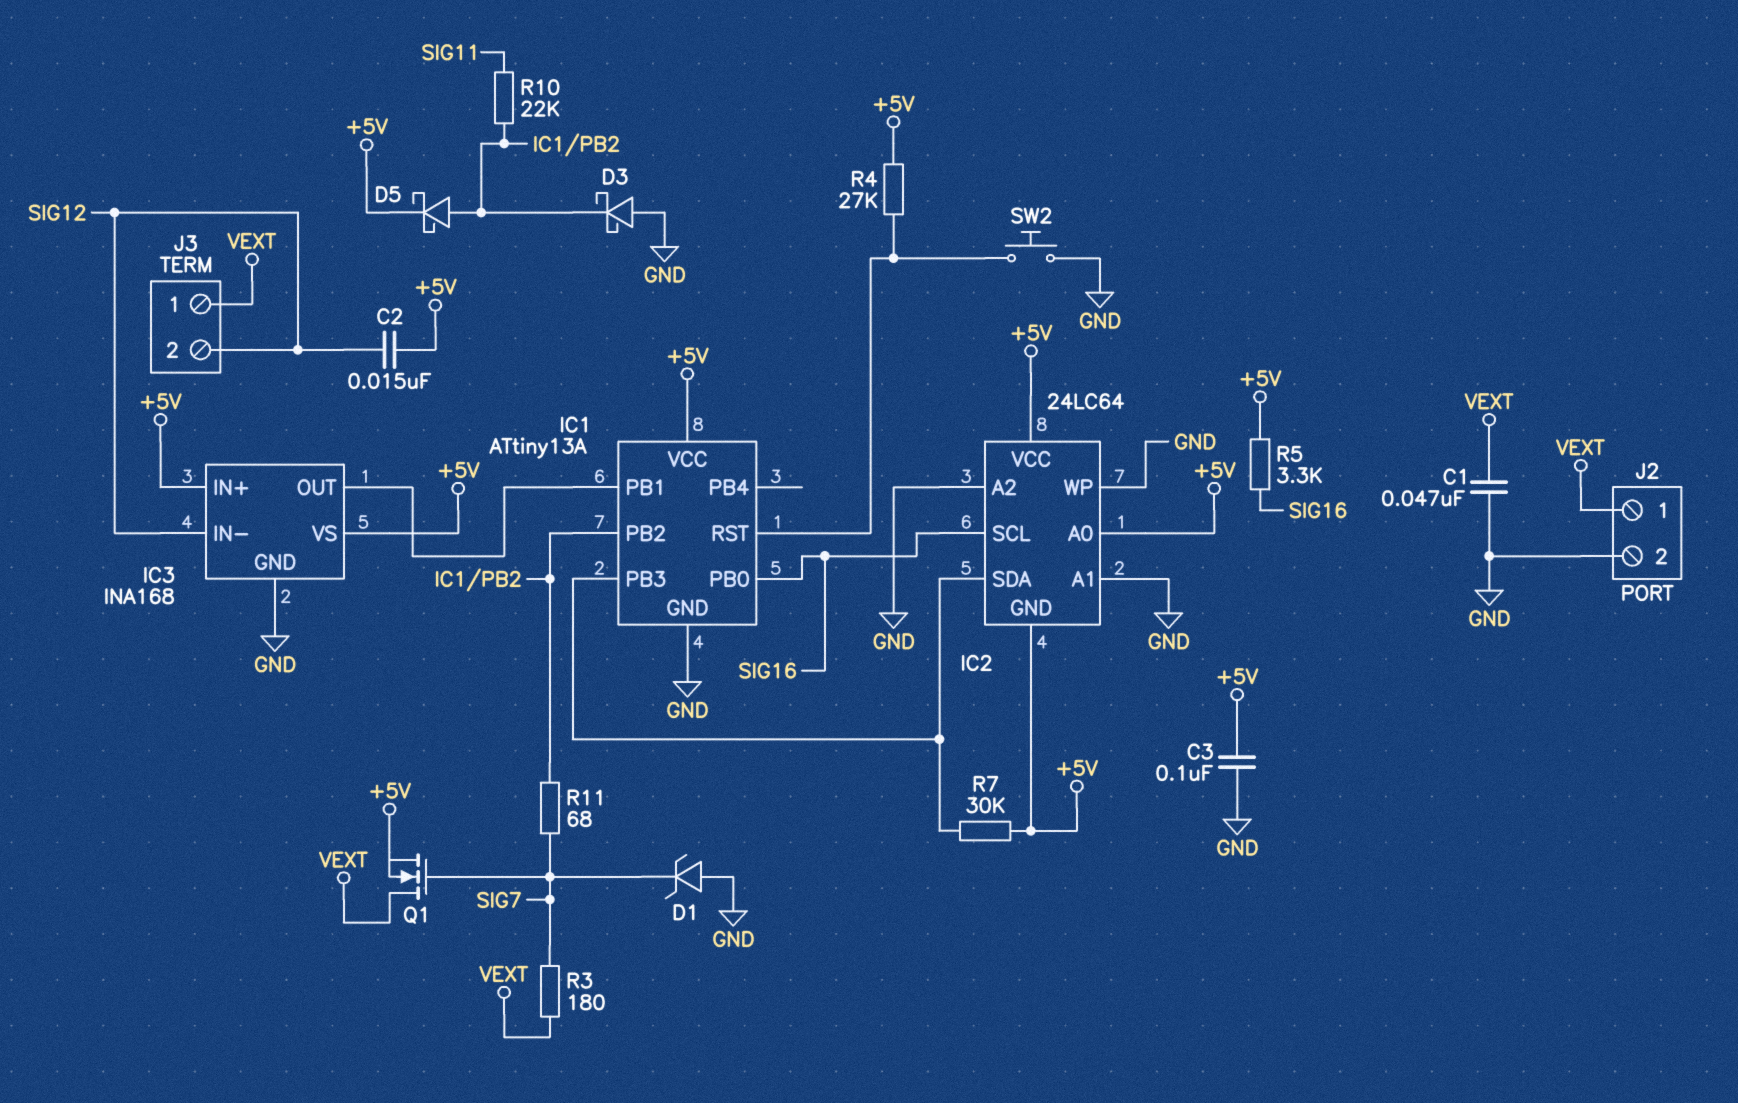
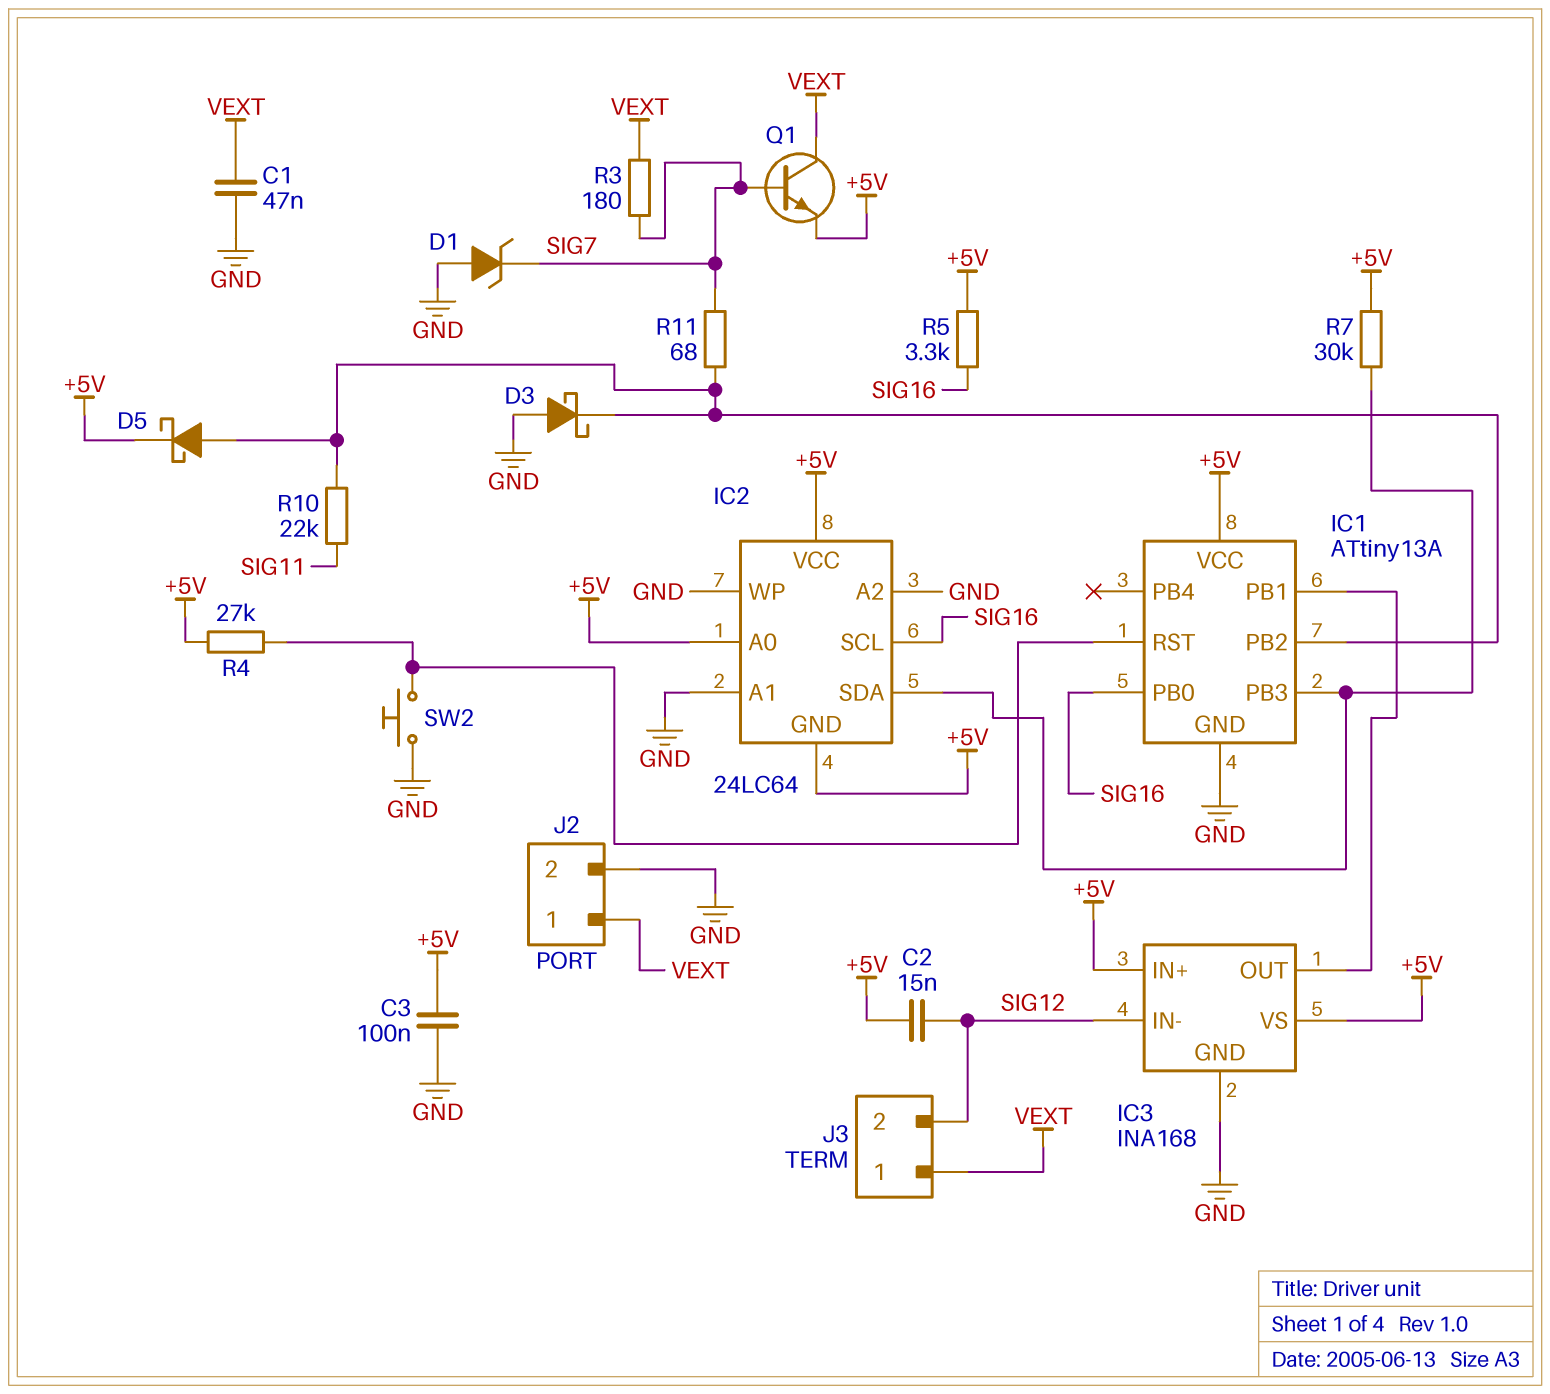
Q1: NMOS (G SIG7, D VEXT, S +5V) -> NPN (B SIG7, C VEXT, E +5V)

